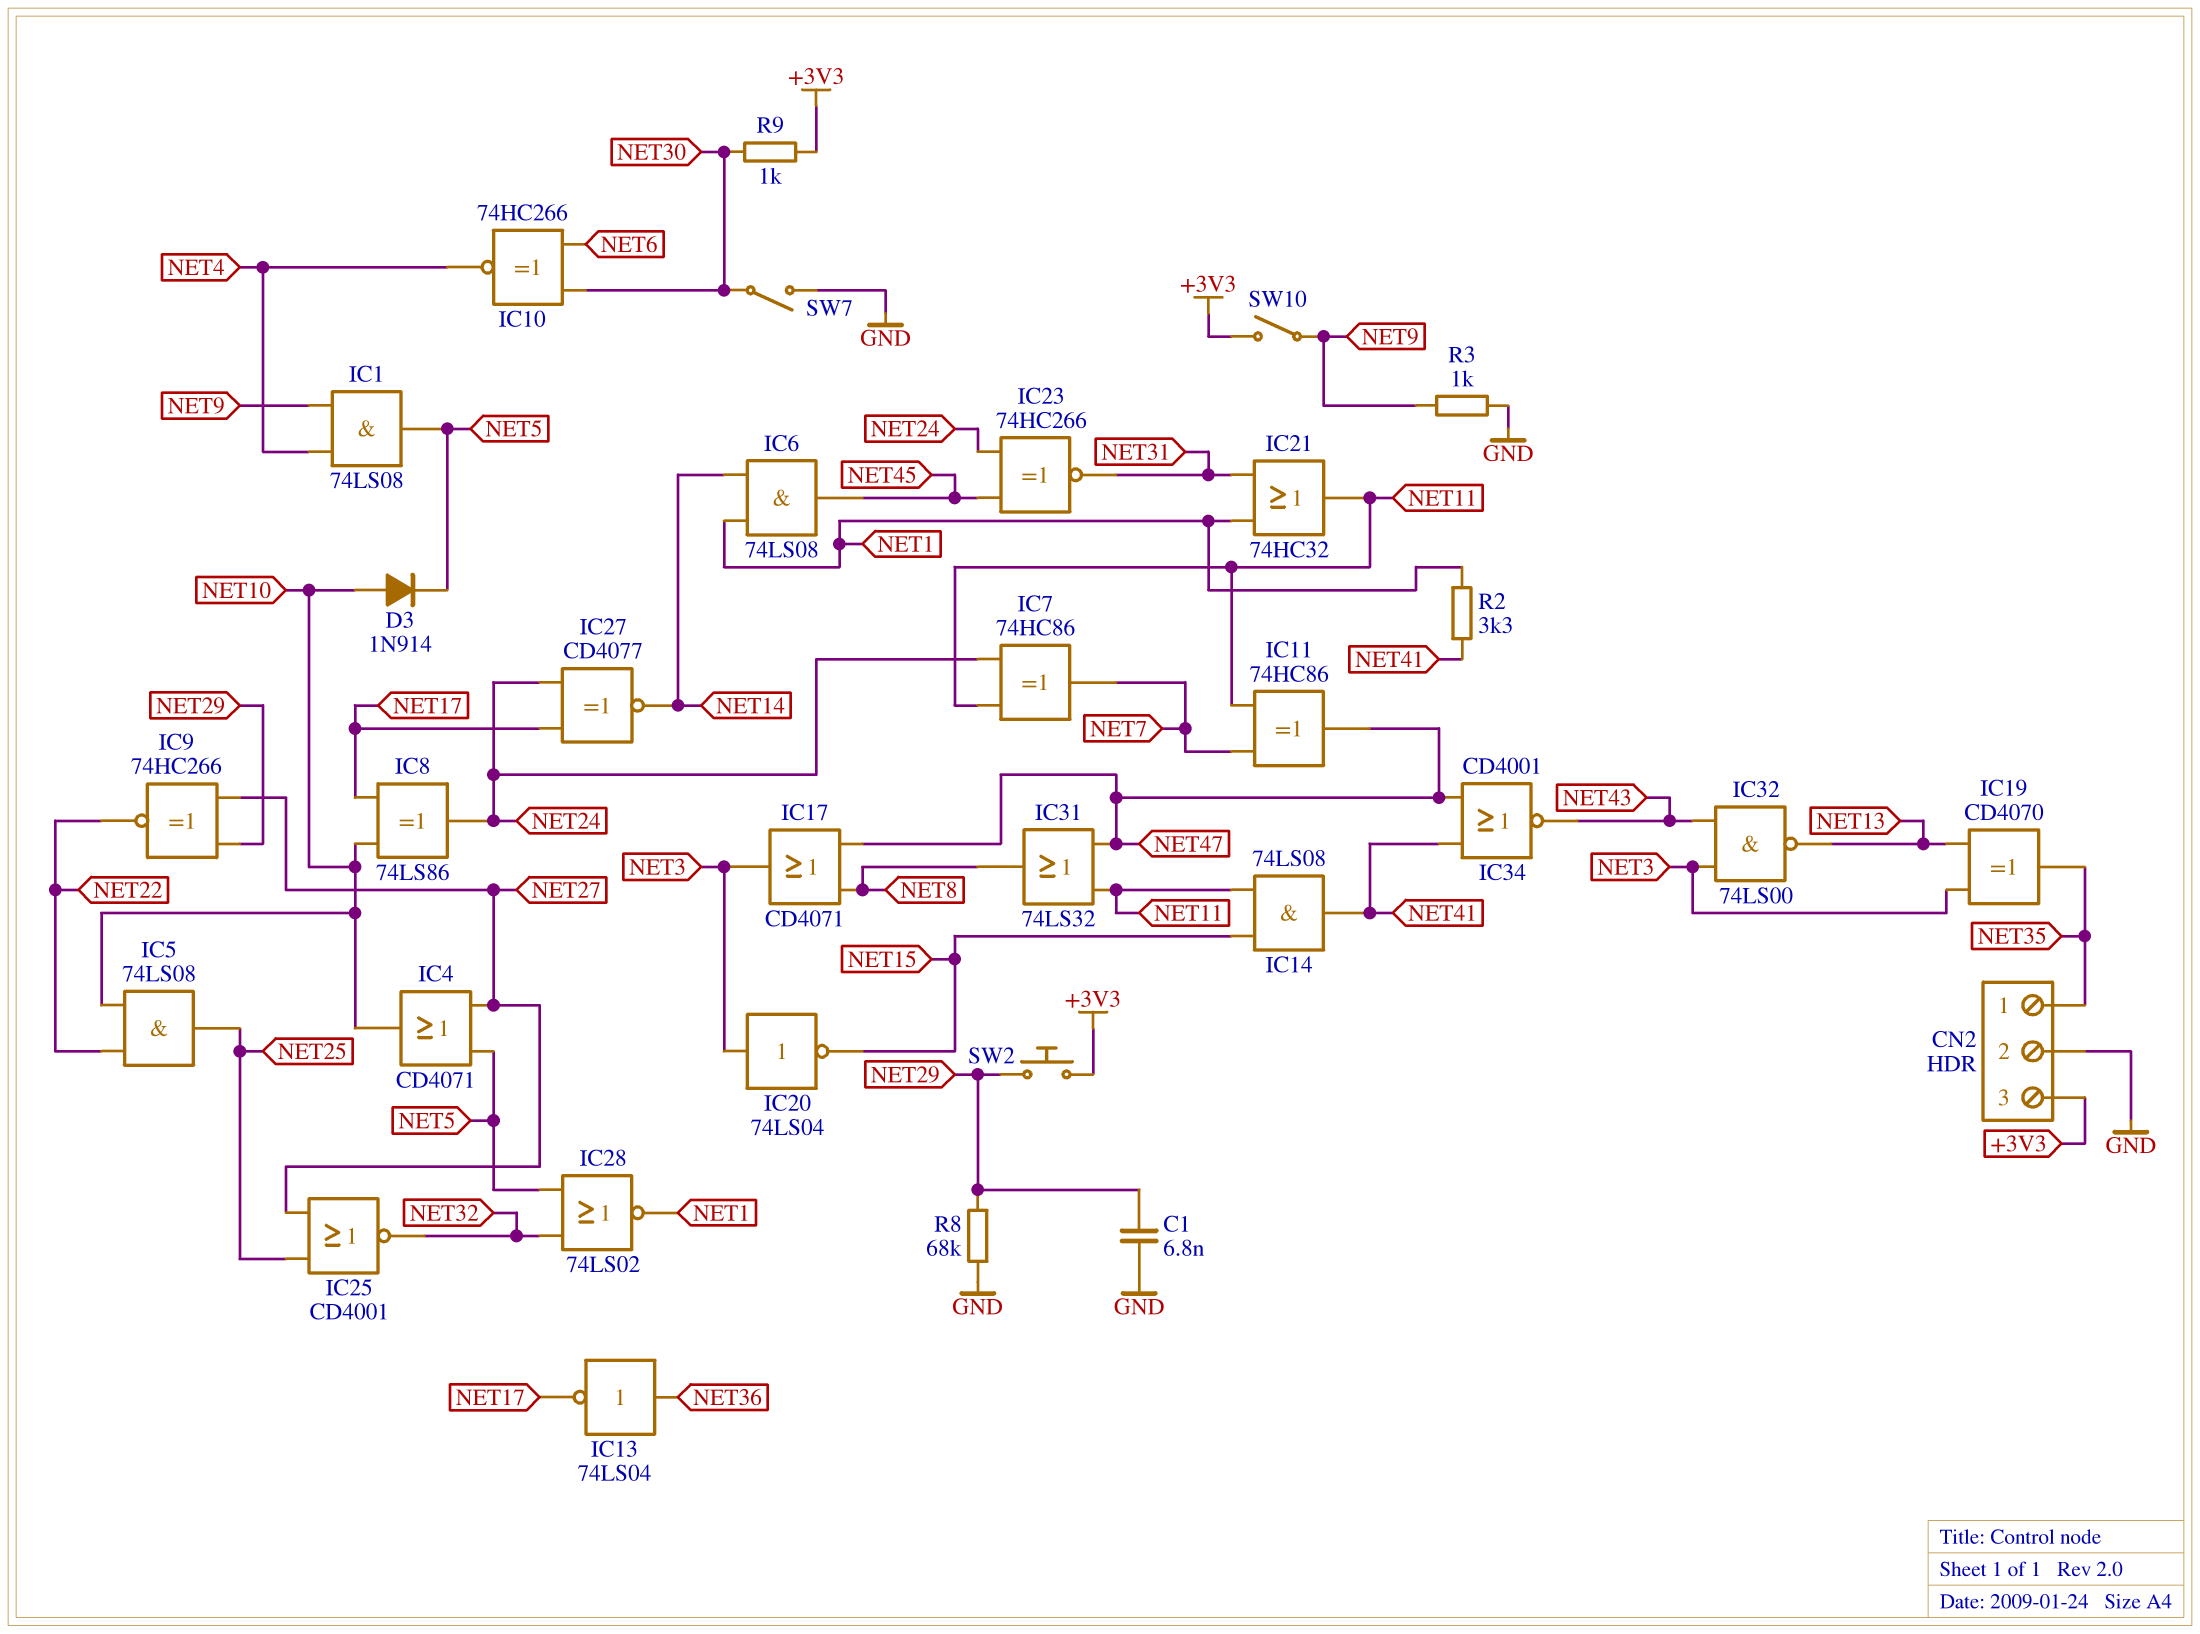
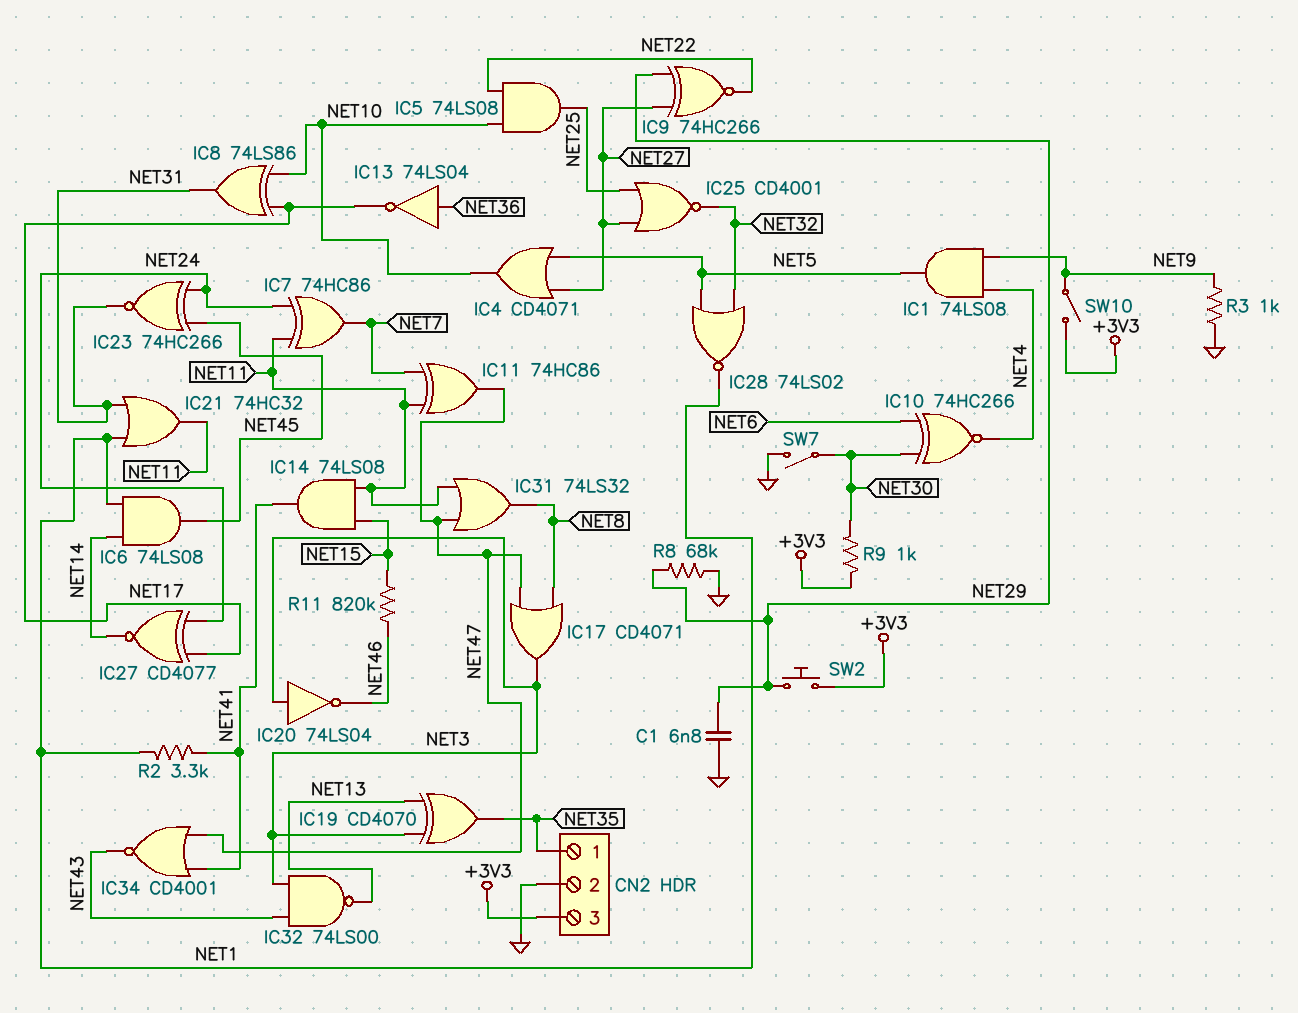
D3: diode 1N914 (A NET10, K NET5) -> none
IC8: XOR 74LS86 (in NET10, in NET17, out NET24) -> XOR 74LS86 (in NET10, in NET17, out NET31)
IC20: NOT 74LS04 (in NET3, out NET15) -> NOT 74LS04 (in NET3, out NET46)
R11: none -> 820k (NET15, NET46)

